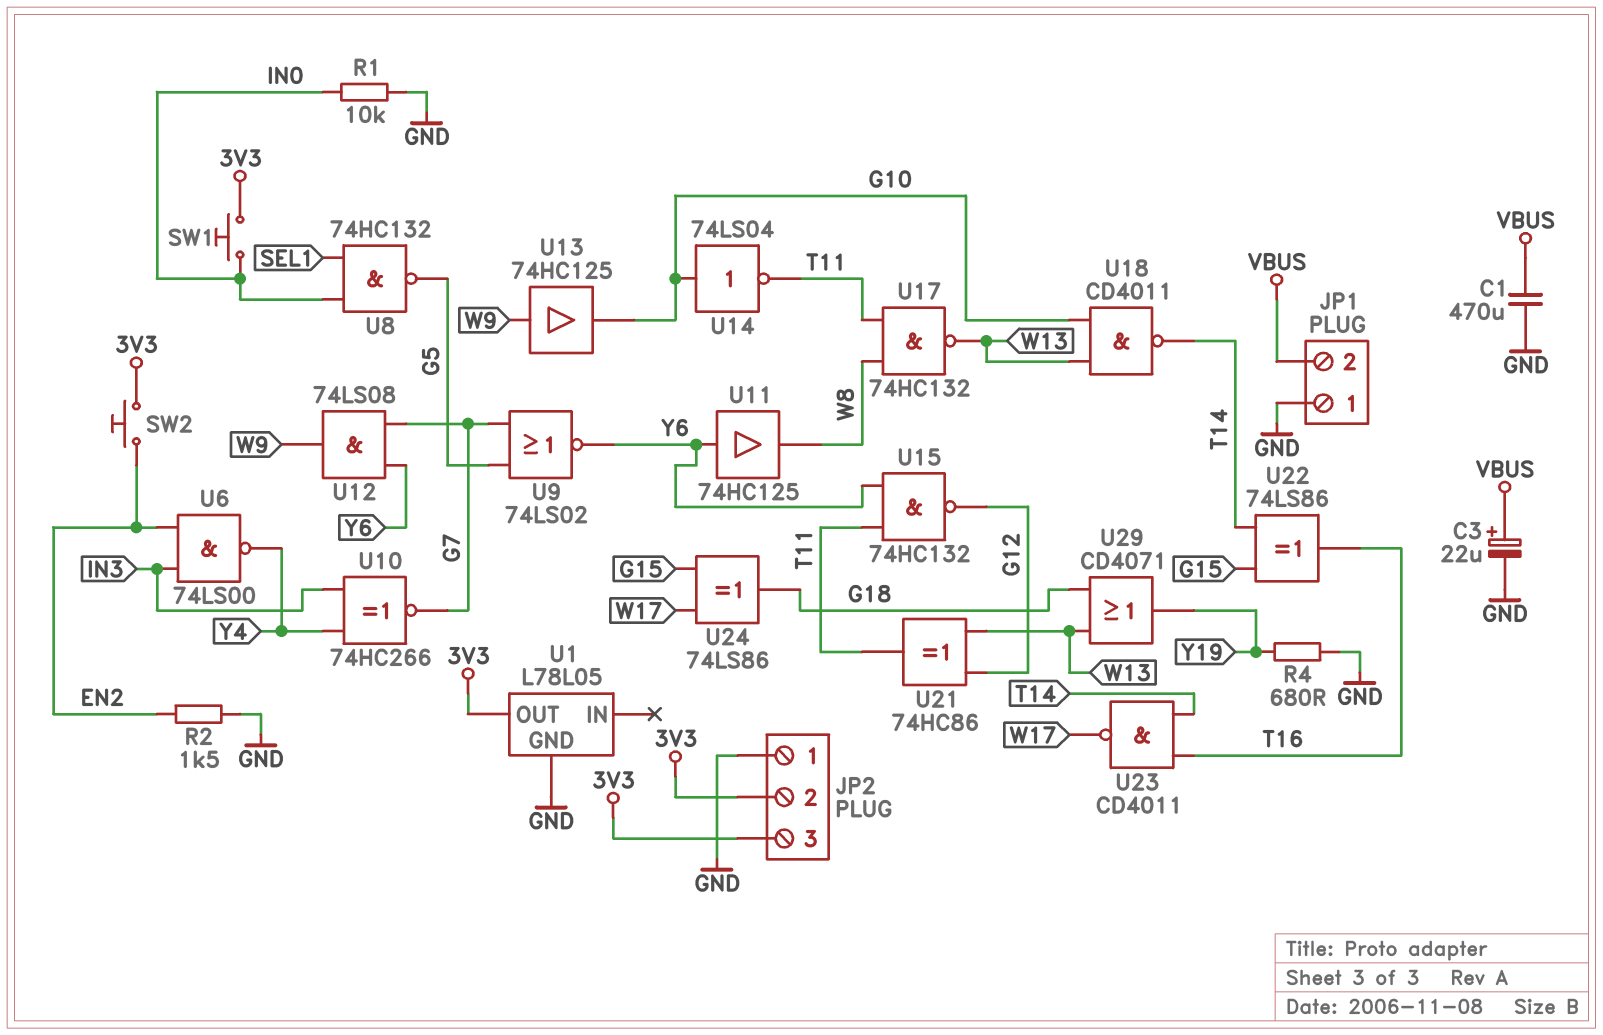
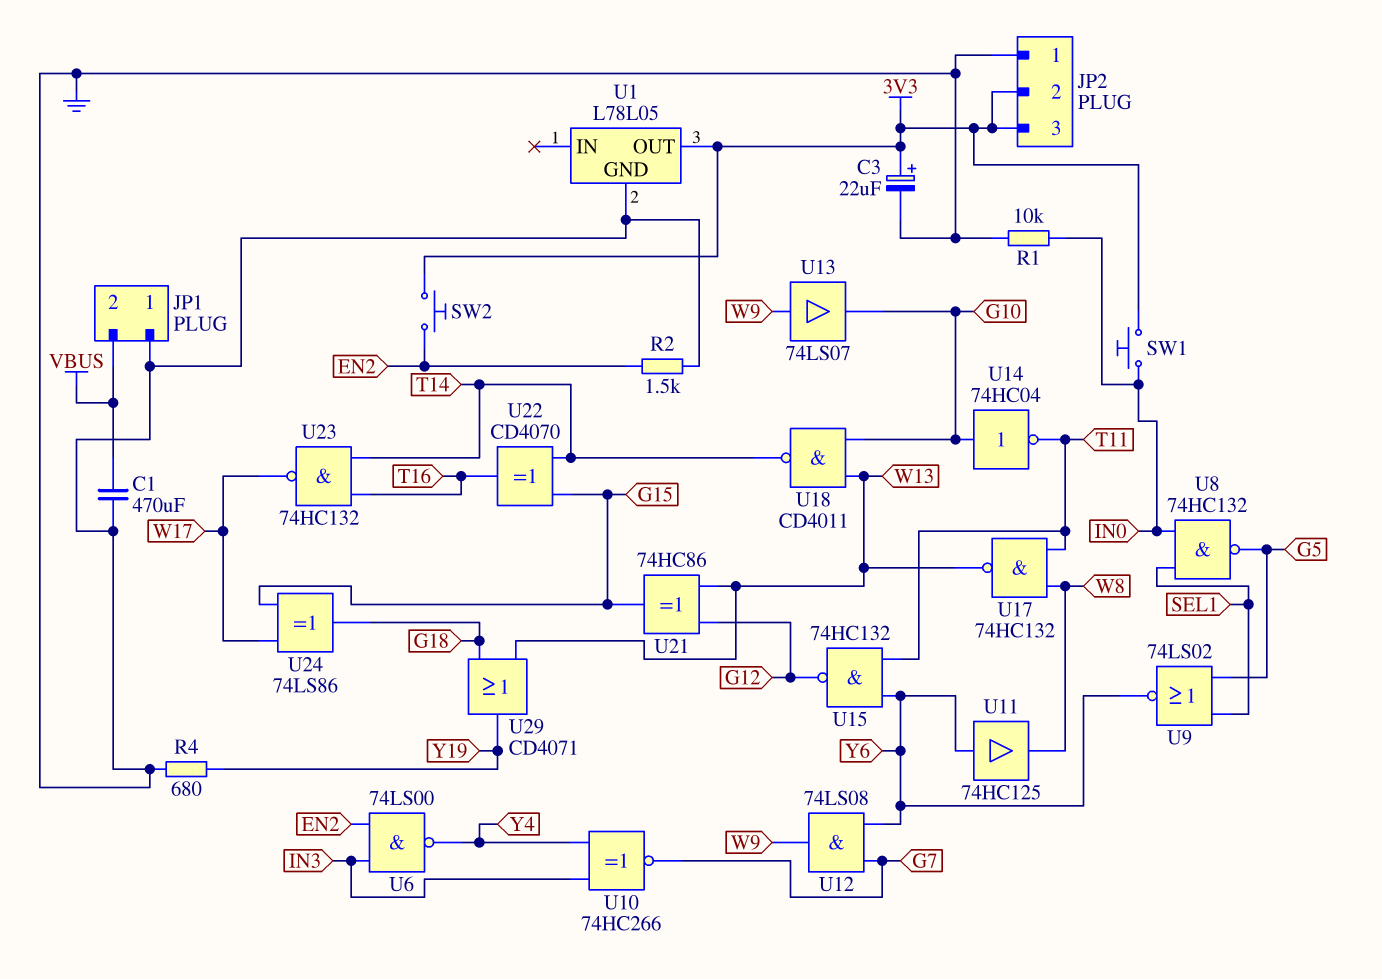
C3: 22uF (plus VBUS, minus GND) -> 22uF (plus 3V3, minus GND)
U9: NOR 74LS02 (in G5, in G7, out Y6) -> NOR 74LS02 (in G5, in SEL1, out Y6)
U13: buffer 74HC125 (in W9, out G10) -> buffer 74LS07 (in W9, out G10)
U14: NOT 74LS04 (in G10, out T11) -> NOT 74HC04 (in G10, out T11)
U21: XOR 74HC86 (in G12, in W13, out T11) -> XOR 74HC86 (in G12, in W13, out G15)
U22: XOR 74LS86 (in G15, in T14, out T16) -> XOR CD4070 (in G15, in T14, out T16)
U23: NAND CD4011 (in T14, in T16, out W17) -> NAND 74HC132 (in T14, in T16, out W17)

